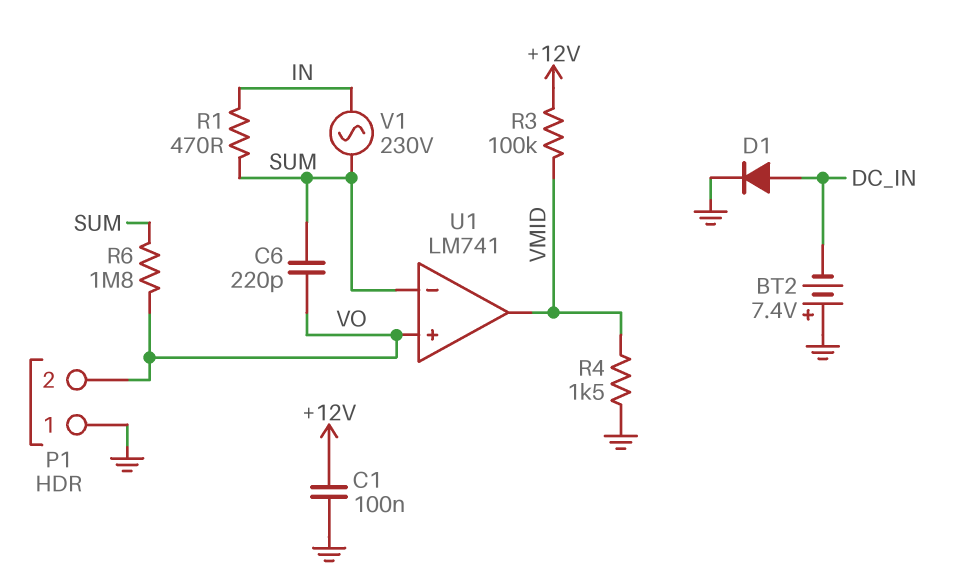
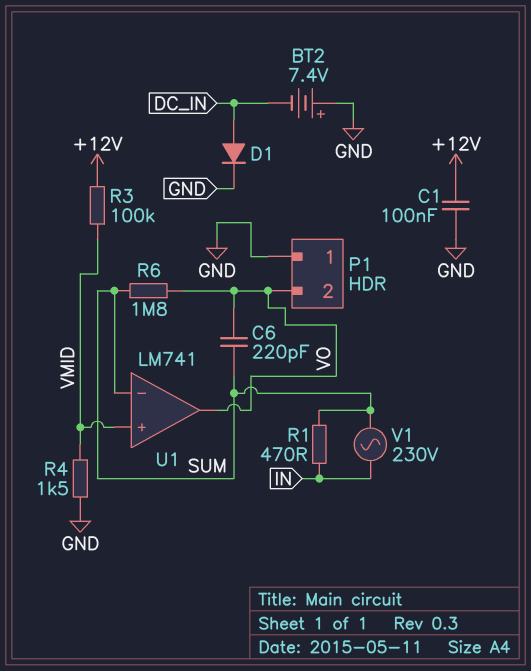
U1 pin in+: VO -> VMID
U1 pin out: VMID -> VO

